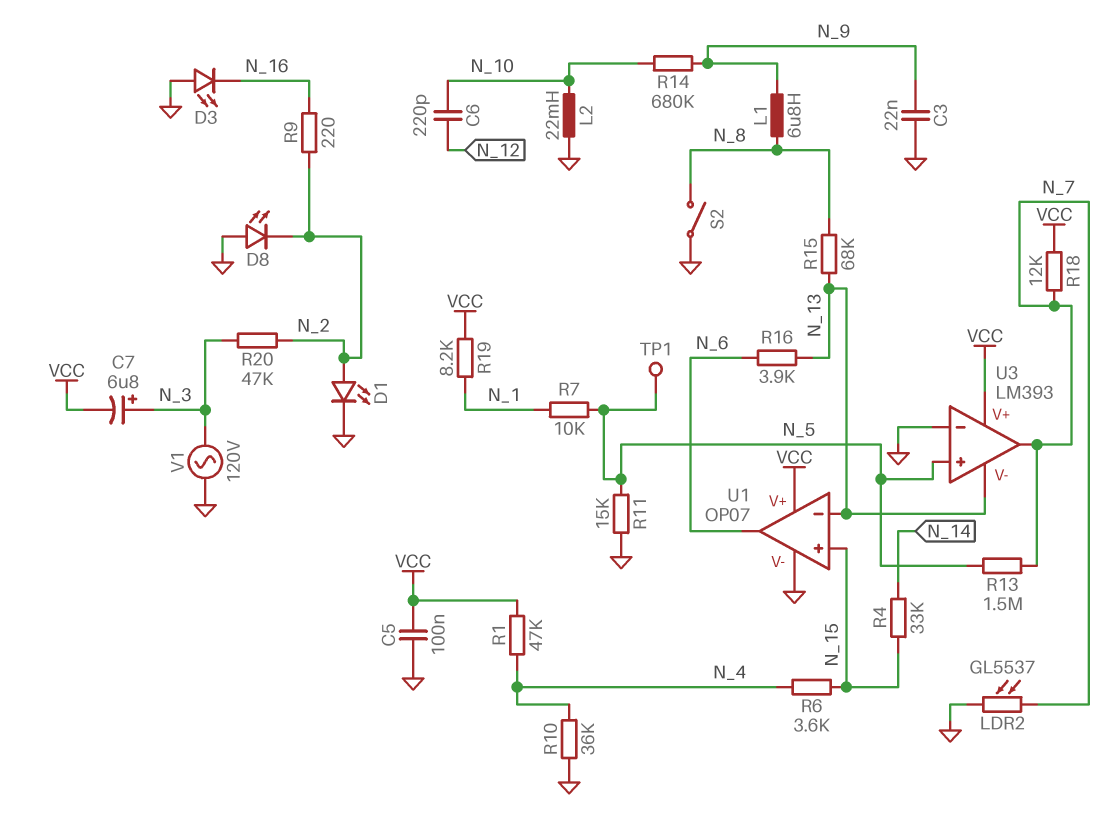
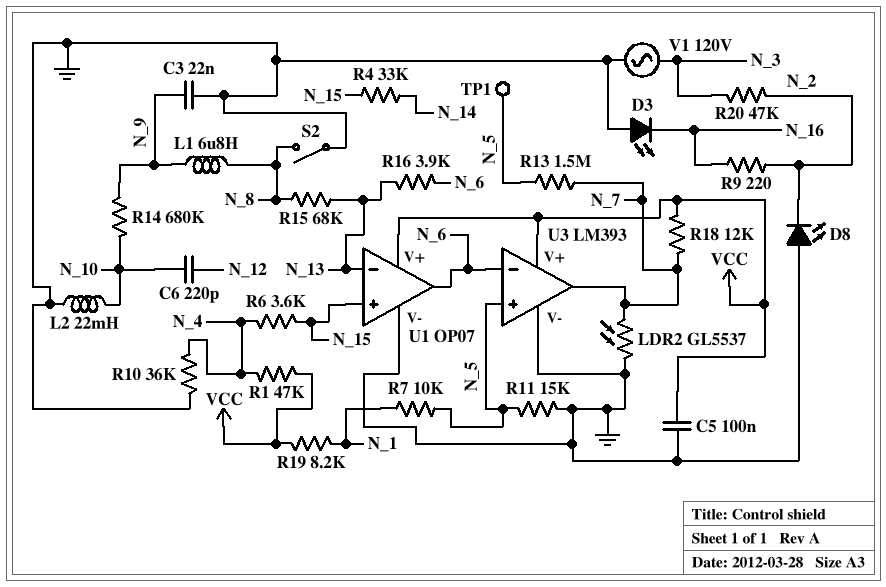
C7: 6.8uF (plus N_3, minus VCC) -> none
D1: LED (A N_2, K GND) -> none
U3 pin V-: N_13 -> GND
U3 pin in-: GND -> N_6

